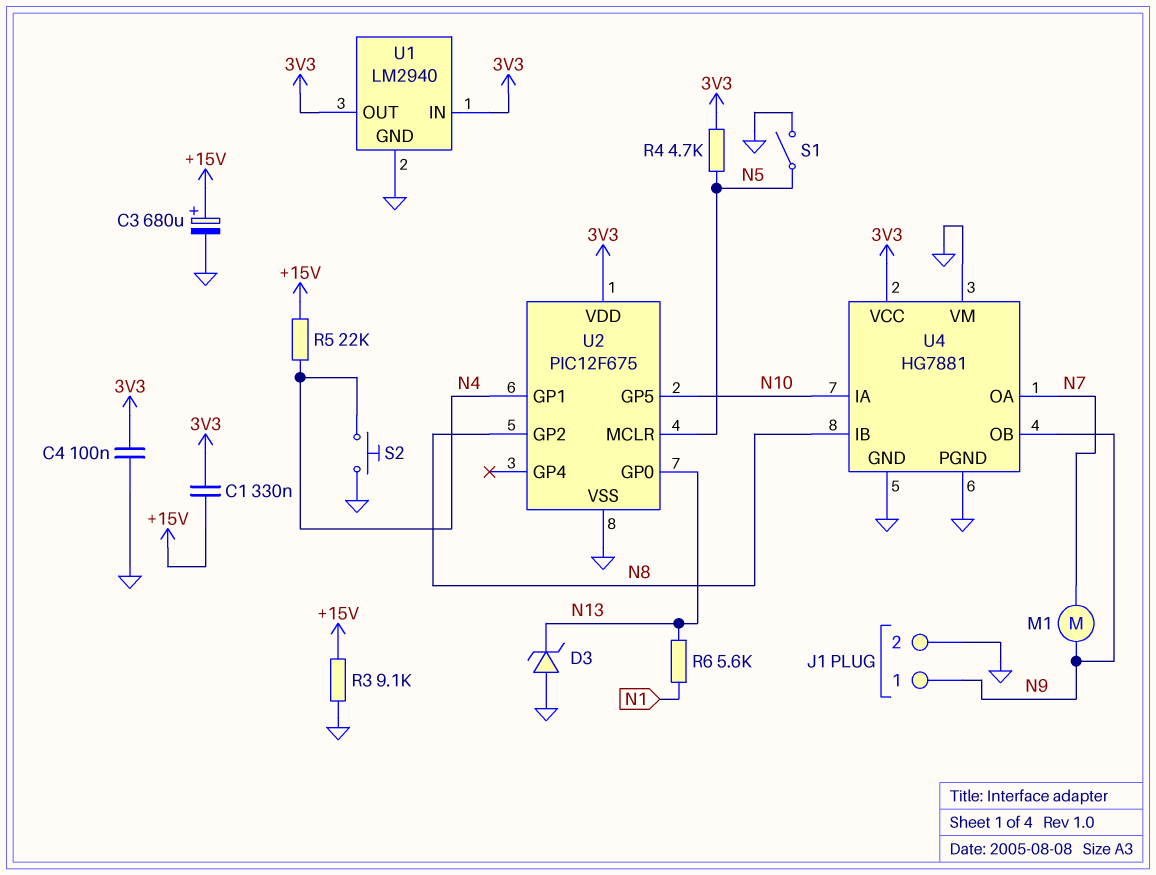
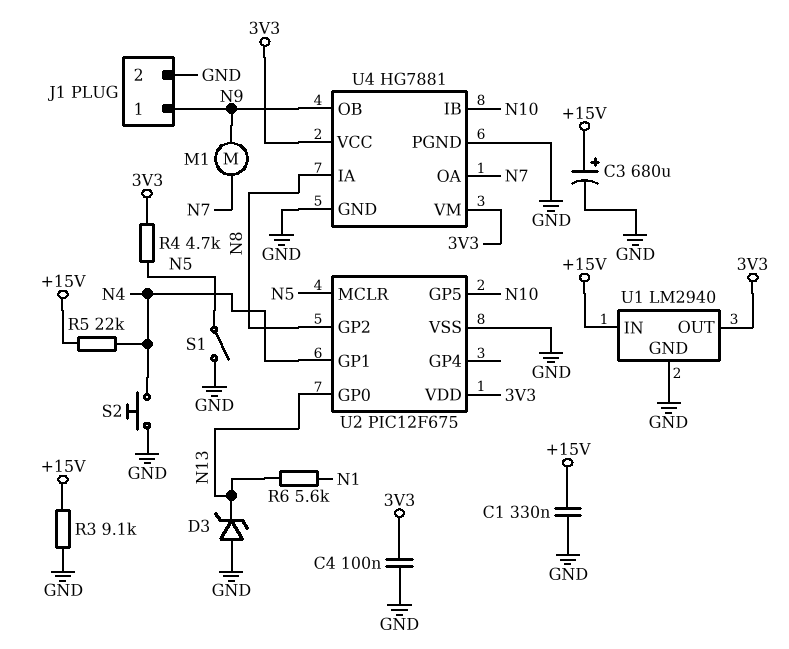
C1: 330nF (+15V, 3V3) -> 330nF (+15V, GND)
U1 pin IN: 3V3 -> +15V
U4 pin IA: N10 -> N8
U4 pin IB: N8 -> N10
U4 pin VM: GND -> 3V3

